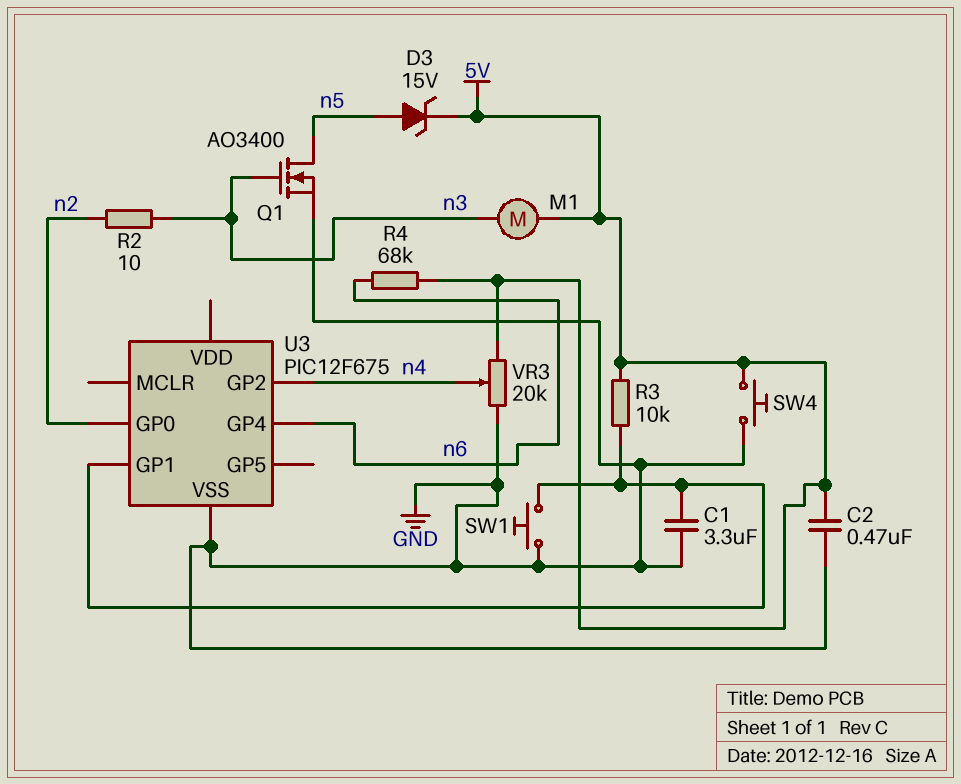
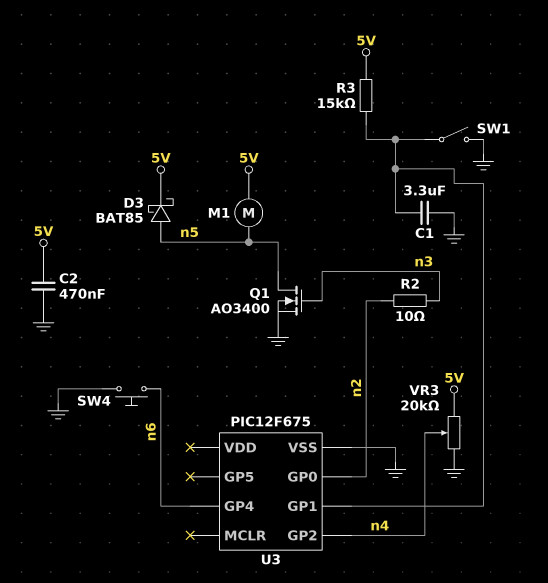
D3: zener 15V (A n5, K 5V) -> schottky BAT85 (A n5, K 5V)
M1: motor (5V, n3) -> motor (5V, n5)
R3: 10k (5V, U3/GP1) -> 15k (5V, U3/GP1)
R4: 68k (5V, n6) -> none
SW1: button (GND, U3/GP1) -> switch (GND, U3/GP1)
SW4: button (5V, GND) -> button (GND, n6)

